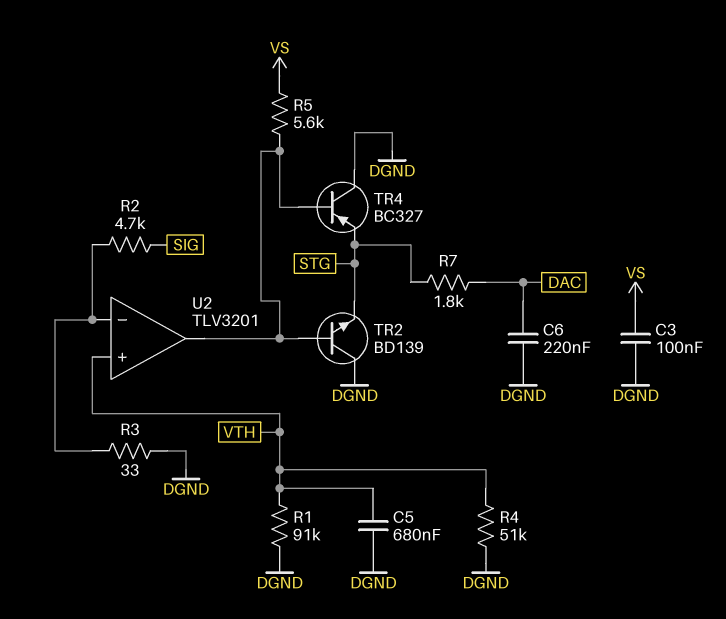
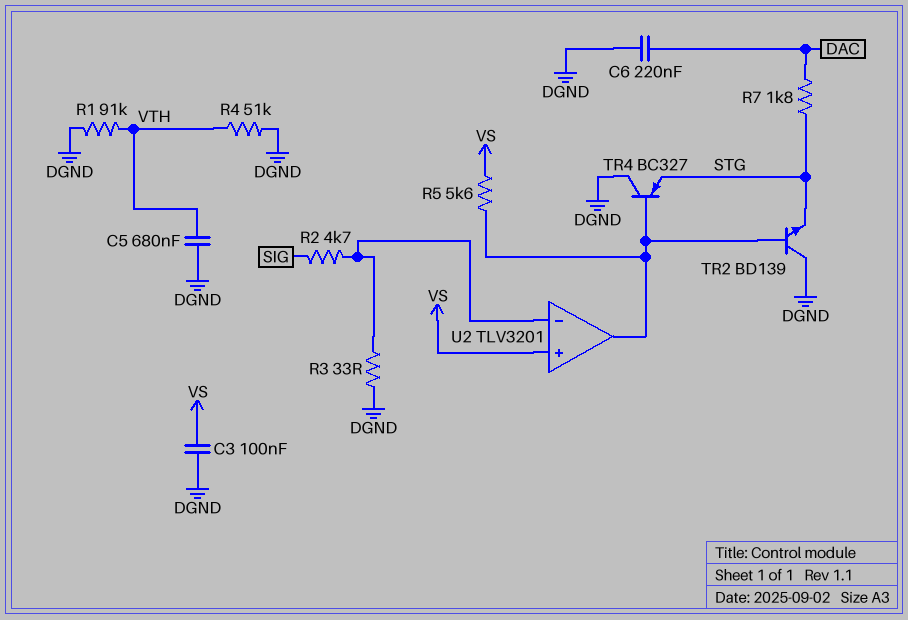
U2 pin in+: VTH -> VS

